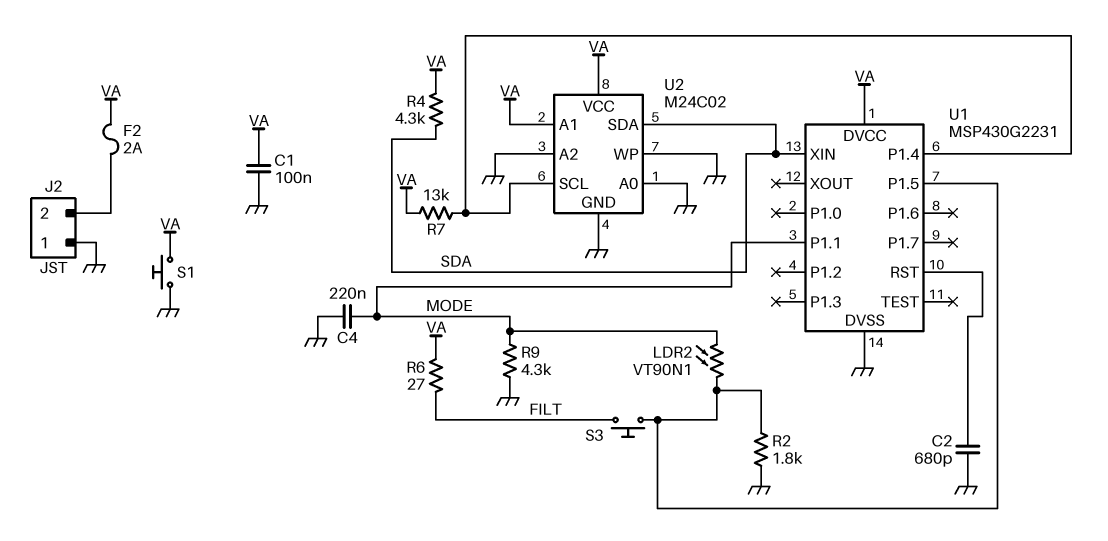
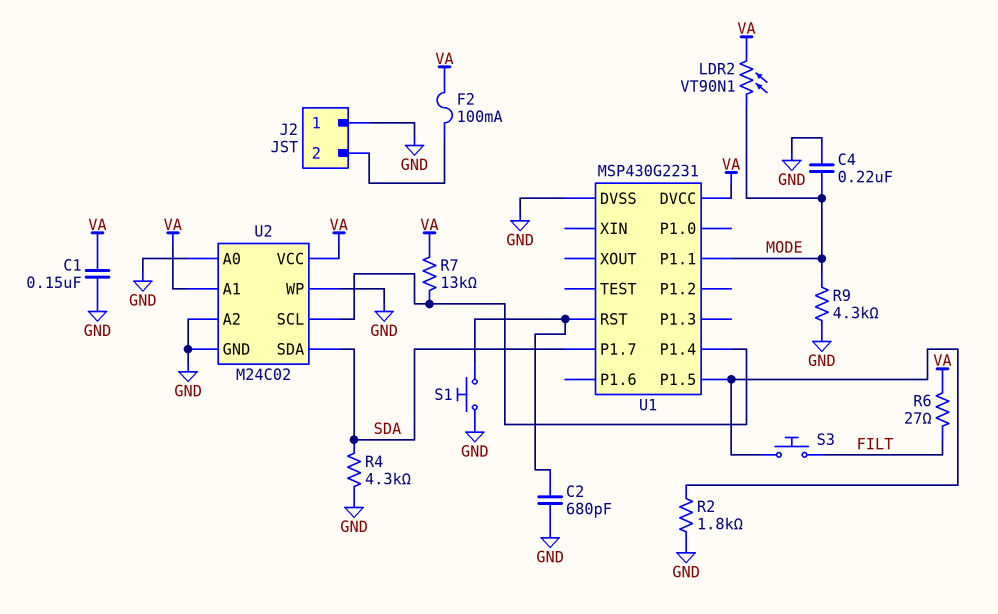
C1: 100nF (GND, VA) -> 150nF (GND, VA)
F2: 2A (J2/2, VA) -> 100mA (J2/2, VA)
LDR2: VT90N1 (MODE, U1/P1.5) -> VT90N1 (MODE, VA)
R4: 4.3k (SDA, VA) -> 4.3k (GND, SDA)
S1: button (GND, VA) -> button (GND, U1/RST)
U1 pin P1.7: none -> SDA
U1 pin XIN: SDA -> none

